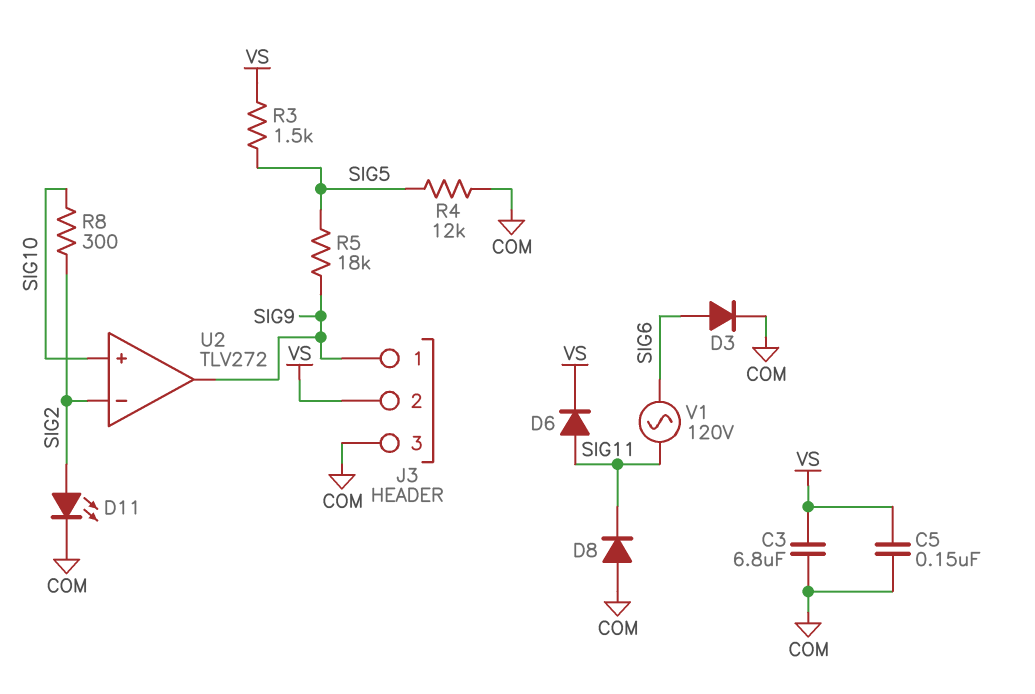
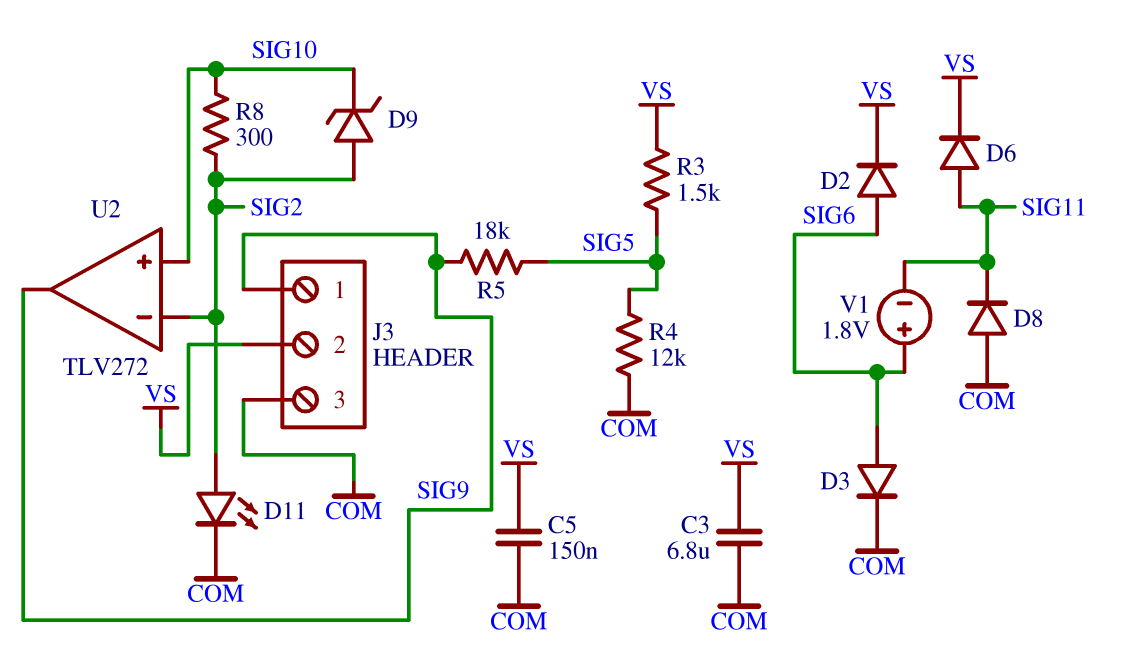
D2: none -> diode (A SIG6, K VS)
D9: none -> zener (A SIG2, K SIG10)
V1: AC 120V (SIG6, SIG11) -> 1.8V (plus SIG6, minus SIG11)

